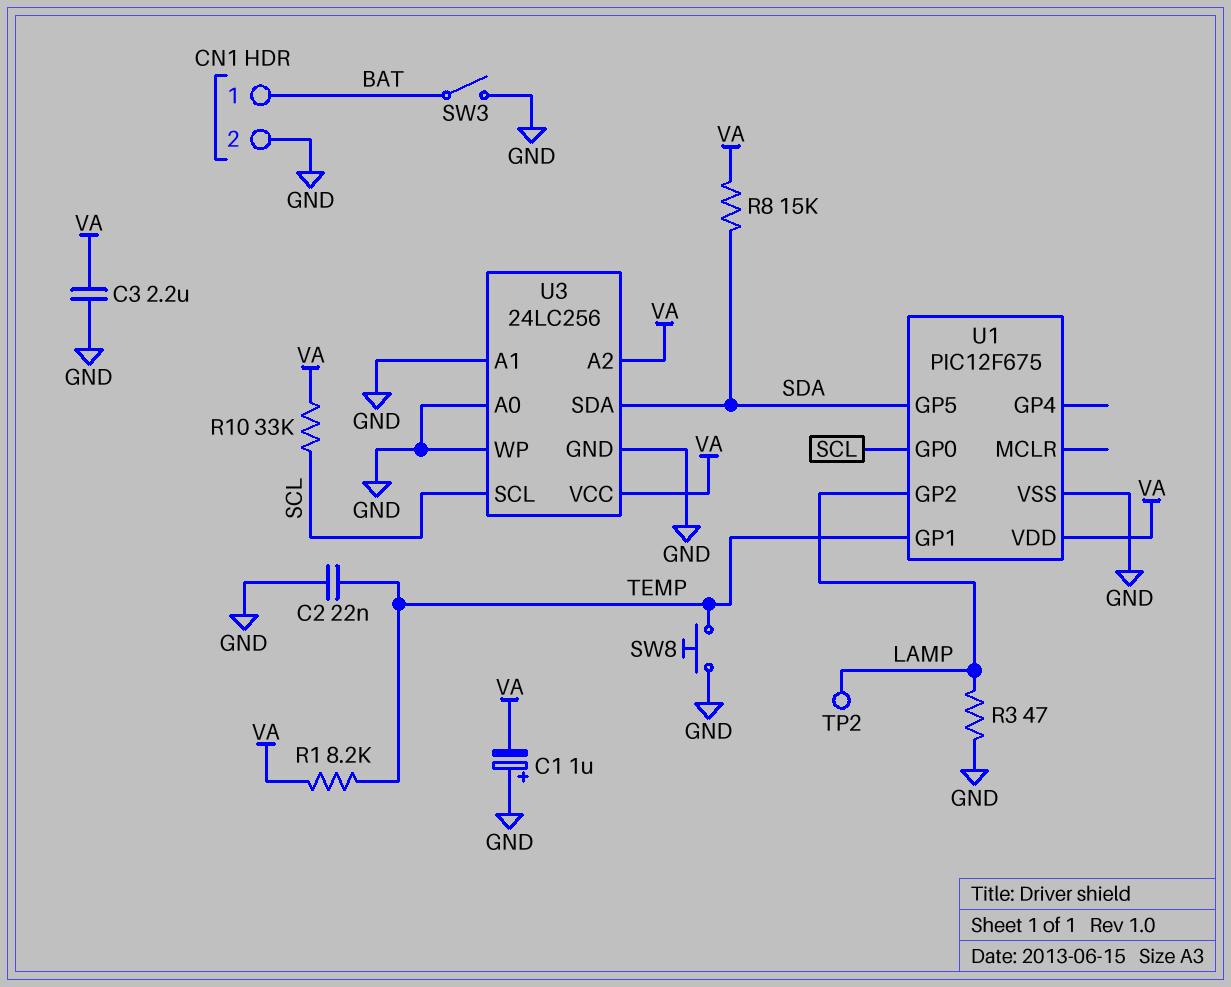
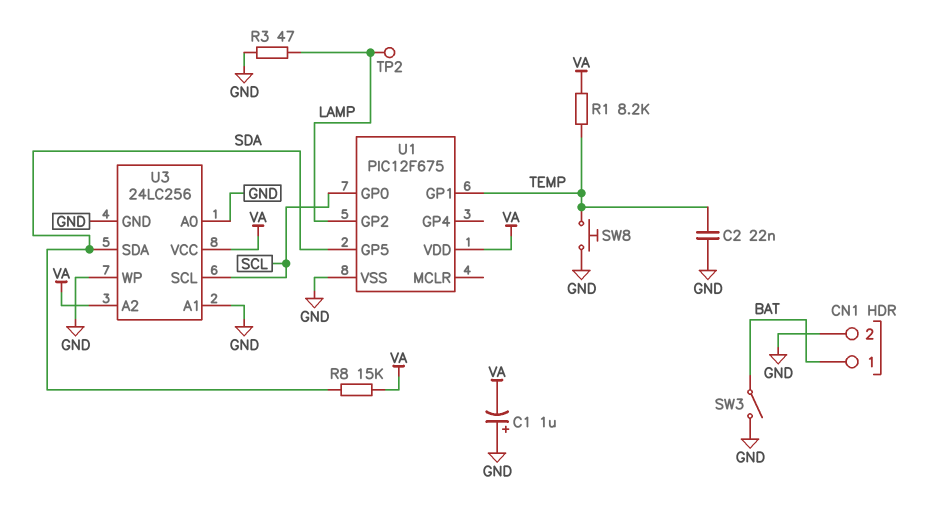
C3: 2.2uF (GND, VA) -> none
R10: 33k (SCL, VA) -> none

